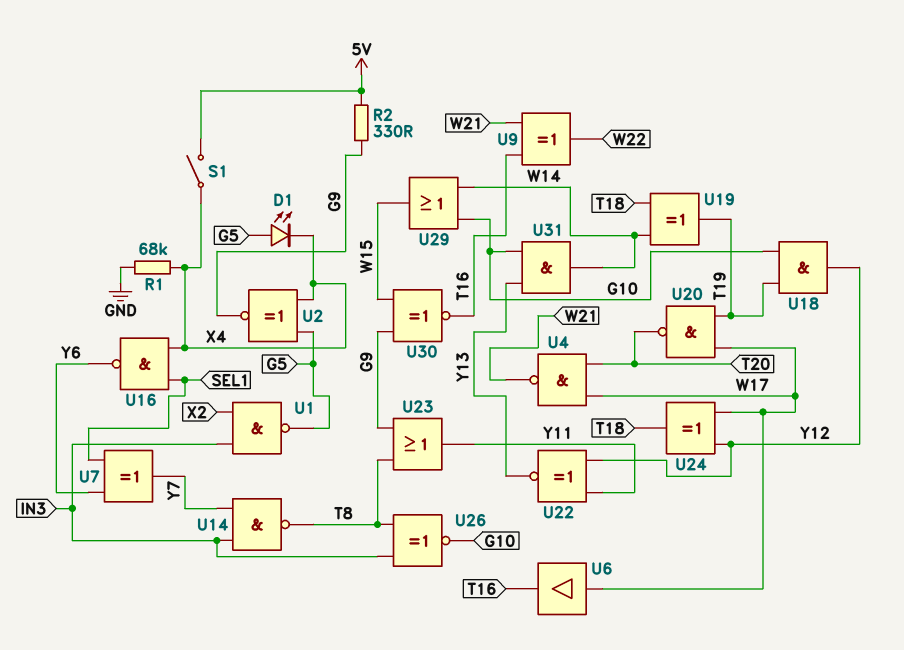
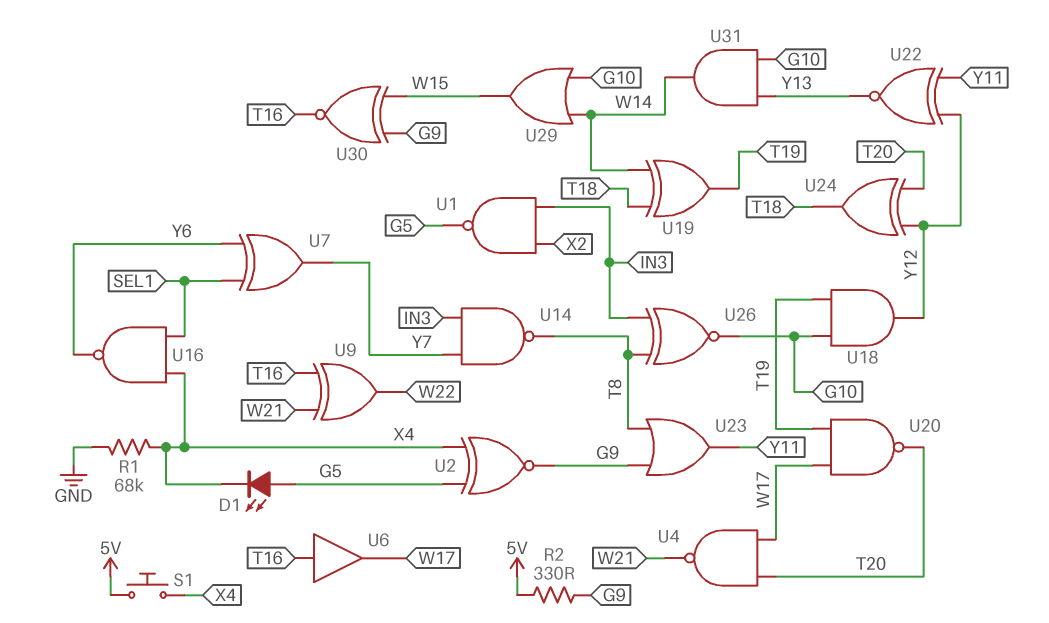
S1: switch (5V, X4) -> button (5V, X4)
U6: buffer (in W17, out T16) -> buffer (in T16, out W17)
U24: XOR (in W17, in Y12, out T18) -> XOR (in T20, in Y12, out T18)

